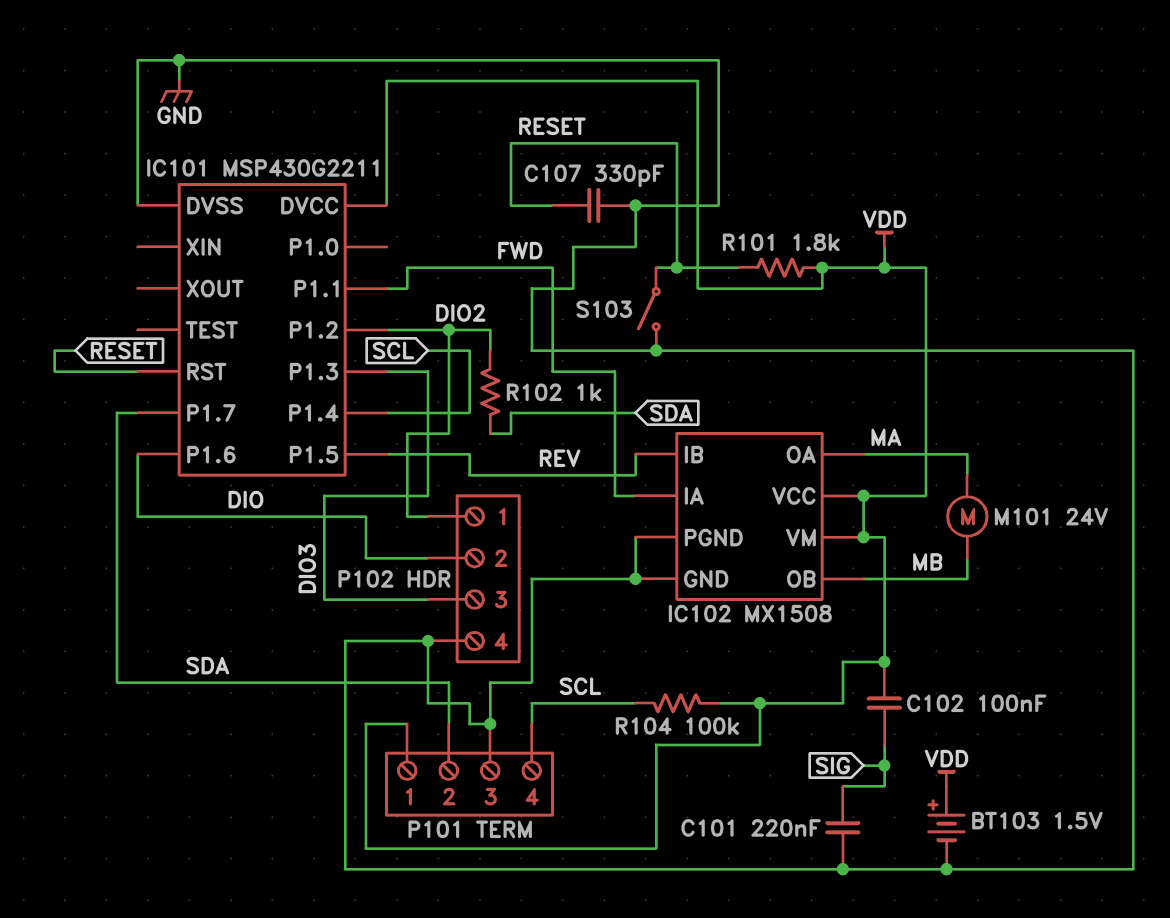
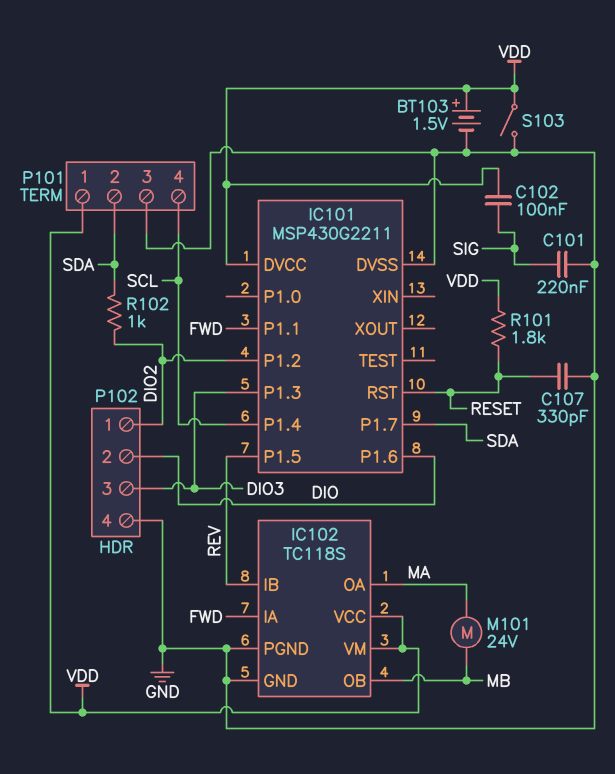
IC102: MX1508 -> TC118S
R104: 100k (SCL, VDD) -> none
S103: switch (GND, RESET) -> switch (GND, VDD)

